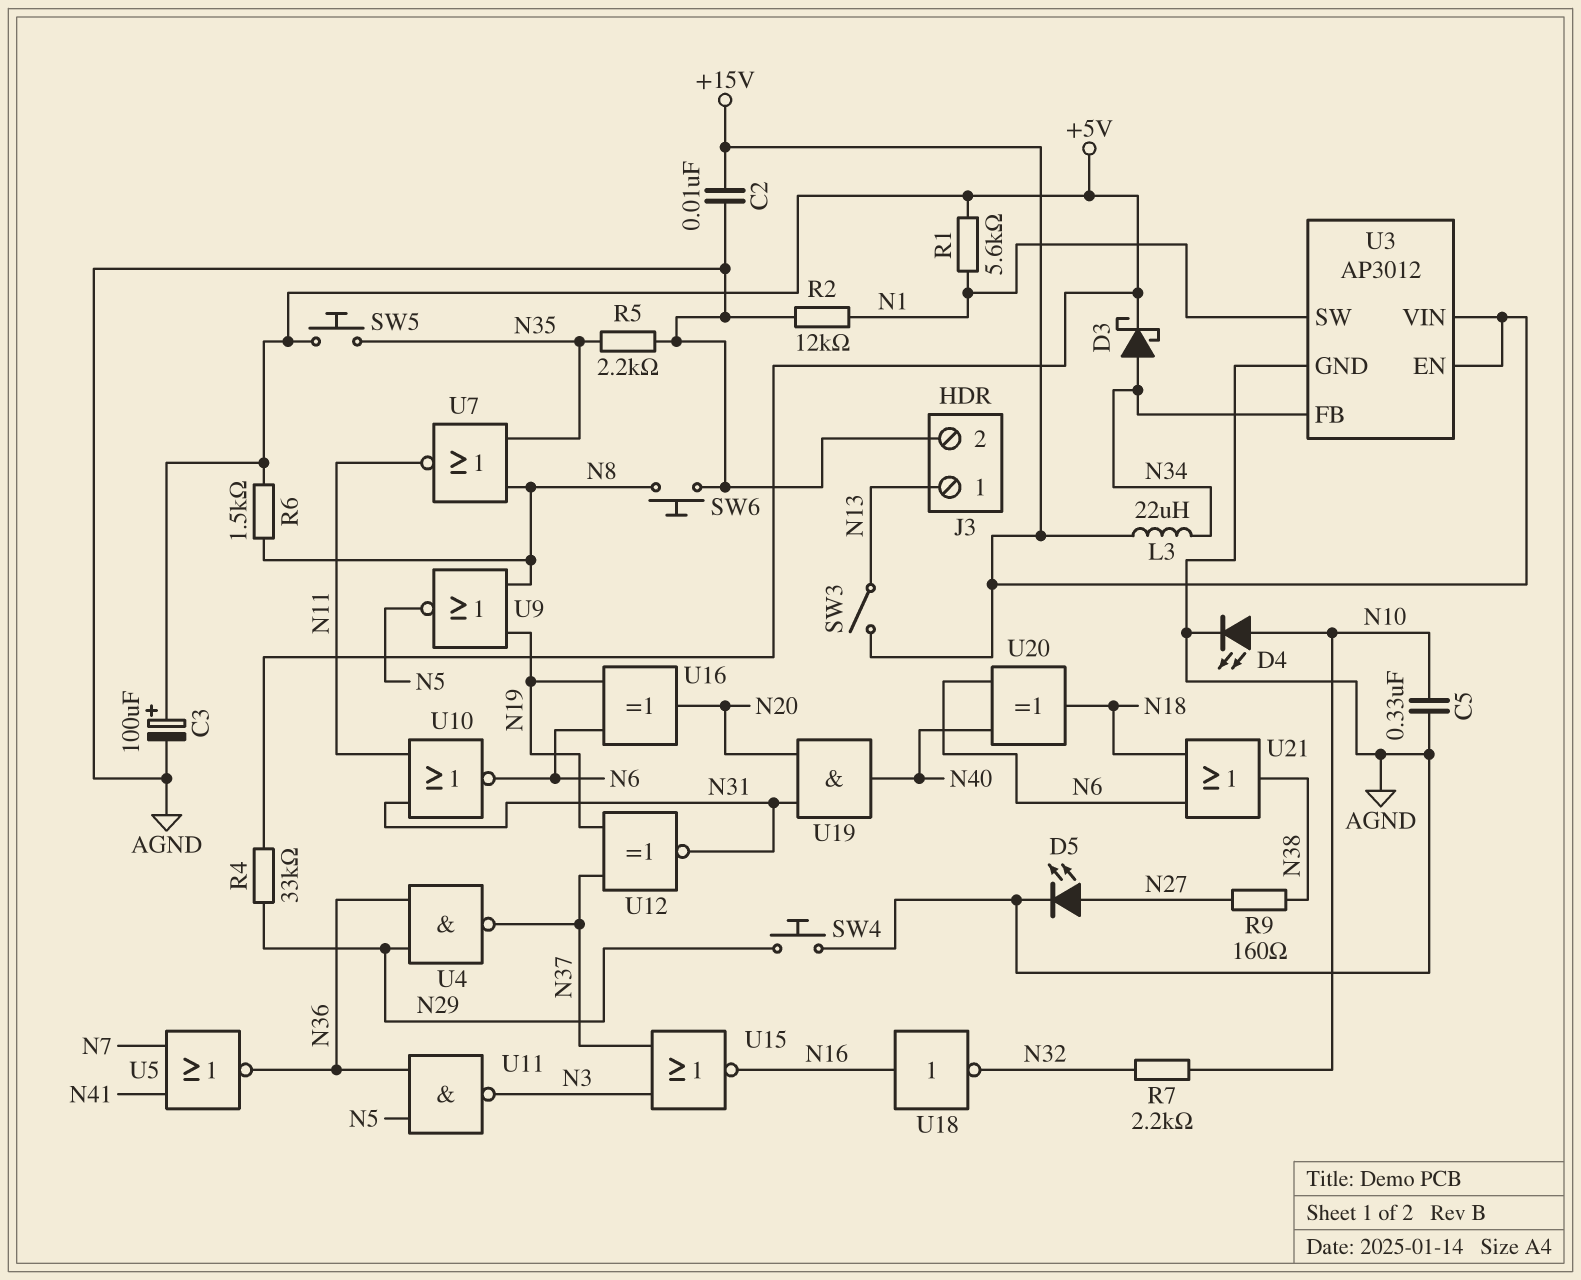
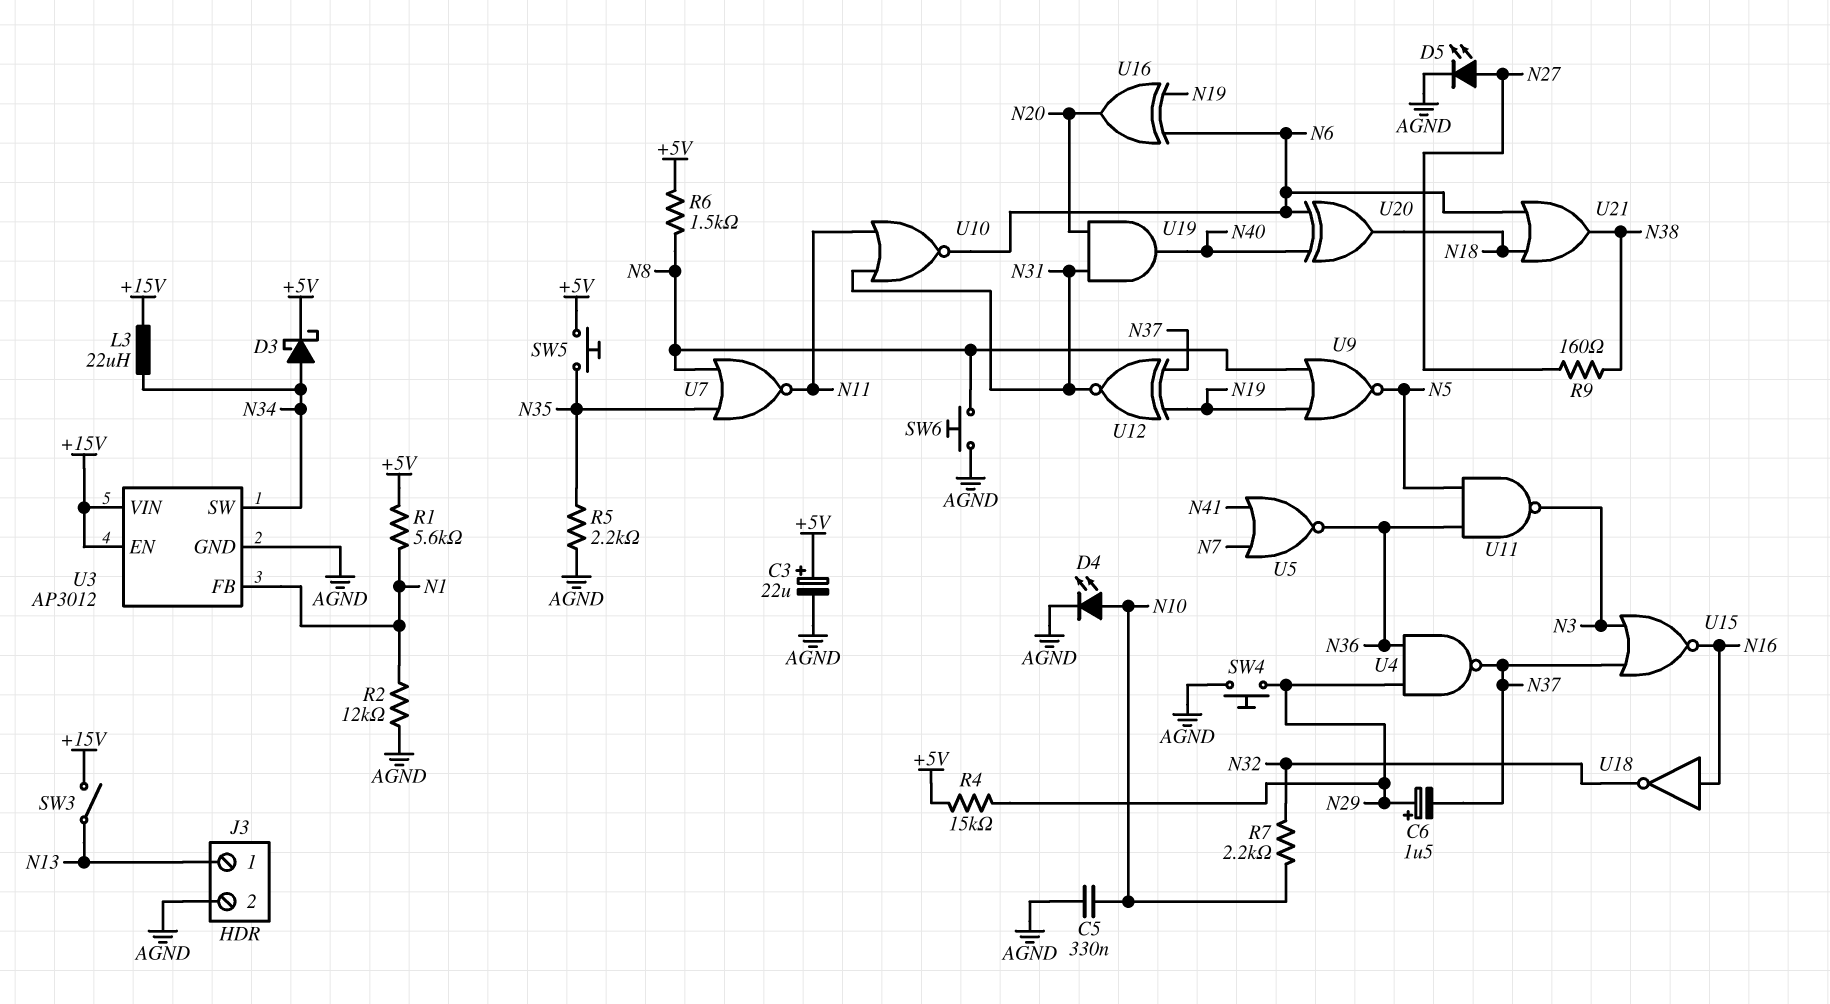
C2: 10nF (+15V, AGND) -> none
C3: 100uF (plus +5V, minus AGND) -> 22uF (plus +5V, minus AGND)
C6: none -> 1.5uF (plus N29, minus N37)
R4: 33k (+5V, N29) -> 15k (+5V, N29)
U3 pin FB: N34 -> N1
U3 pin SW: N1 -> N34

